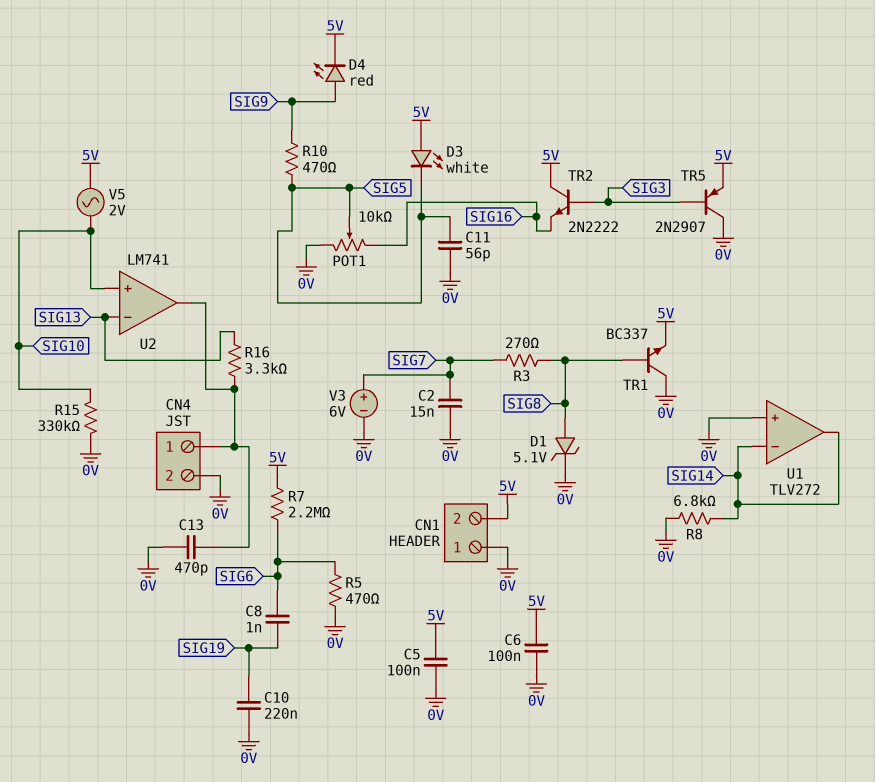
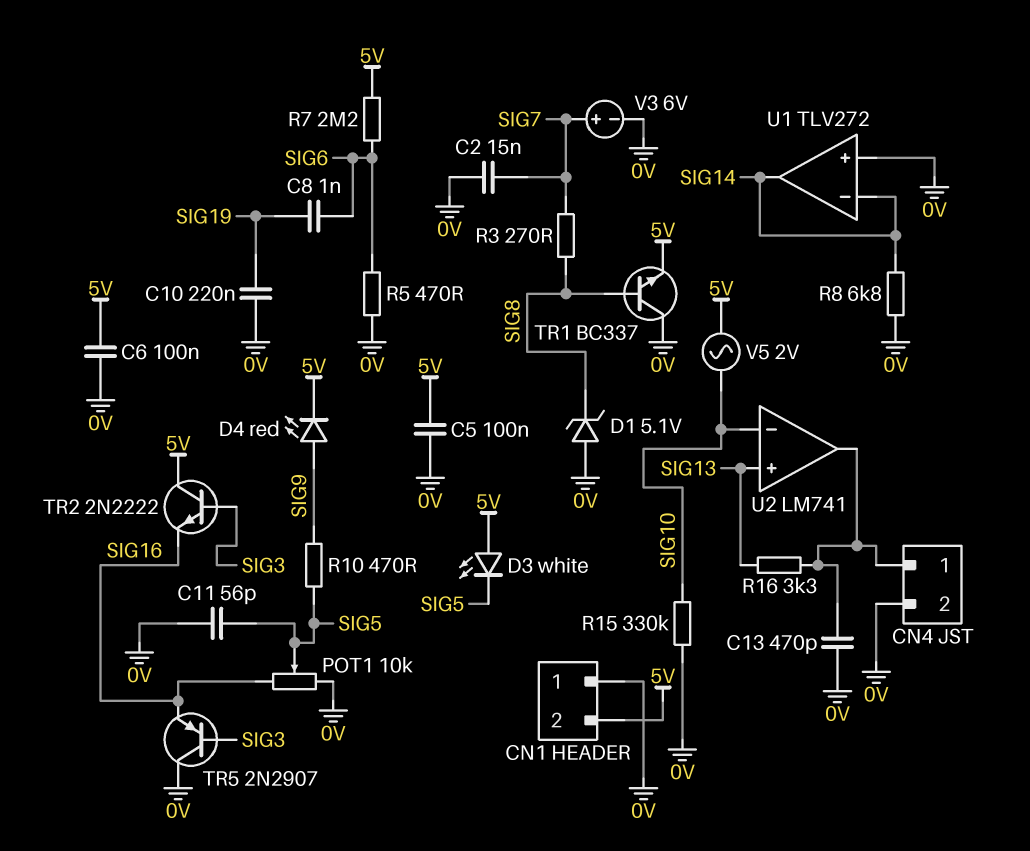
D1: zener 5.1V (A SIG8, K 0V) -> zener 5.1V (A 0V, K SIG8)
TR5: PNP 2N2907 (B SIG3, C 0V, E 5V) -> PNP 2N2907 (B SIG3, C 0V, E SIG16)
U2 pin in+: SIG10 -> SIG13
U2 pin in-: SIG13 -> SIG10

